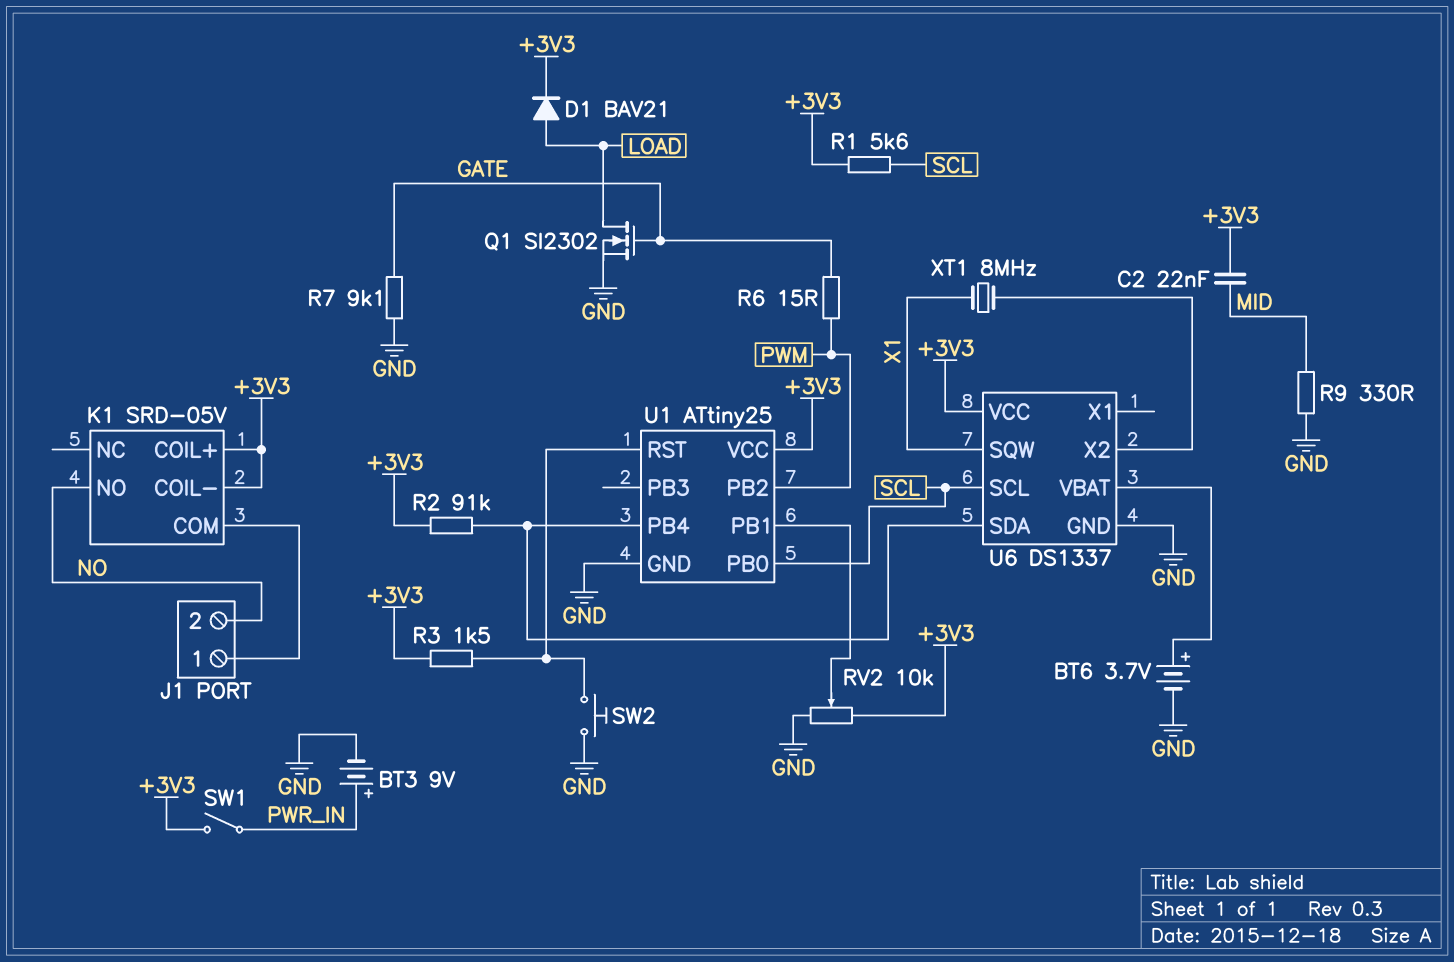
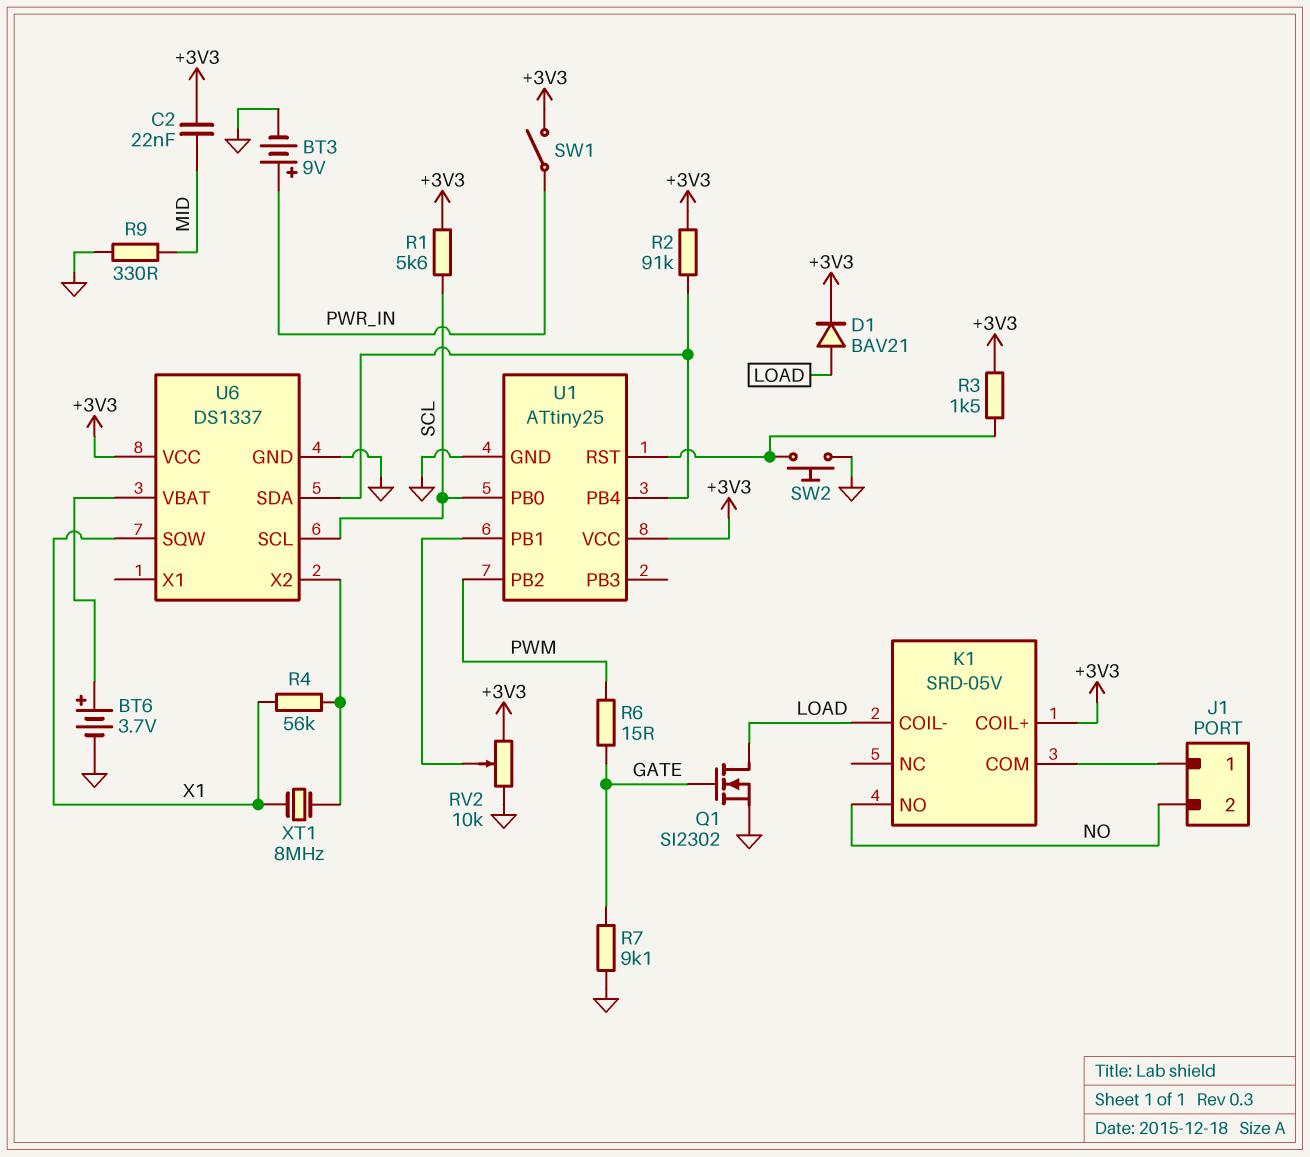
K1 pin COIL-: +3V3 -> LOAD
R4: none -> 56k (U6/X2, X1)

